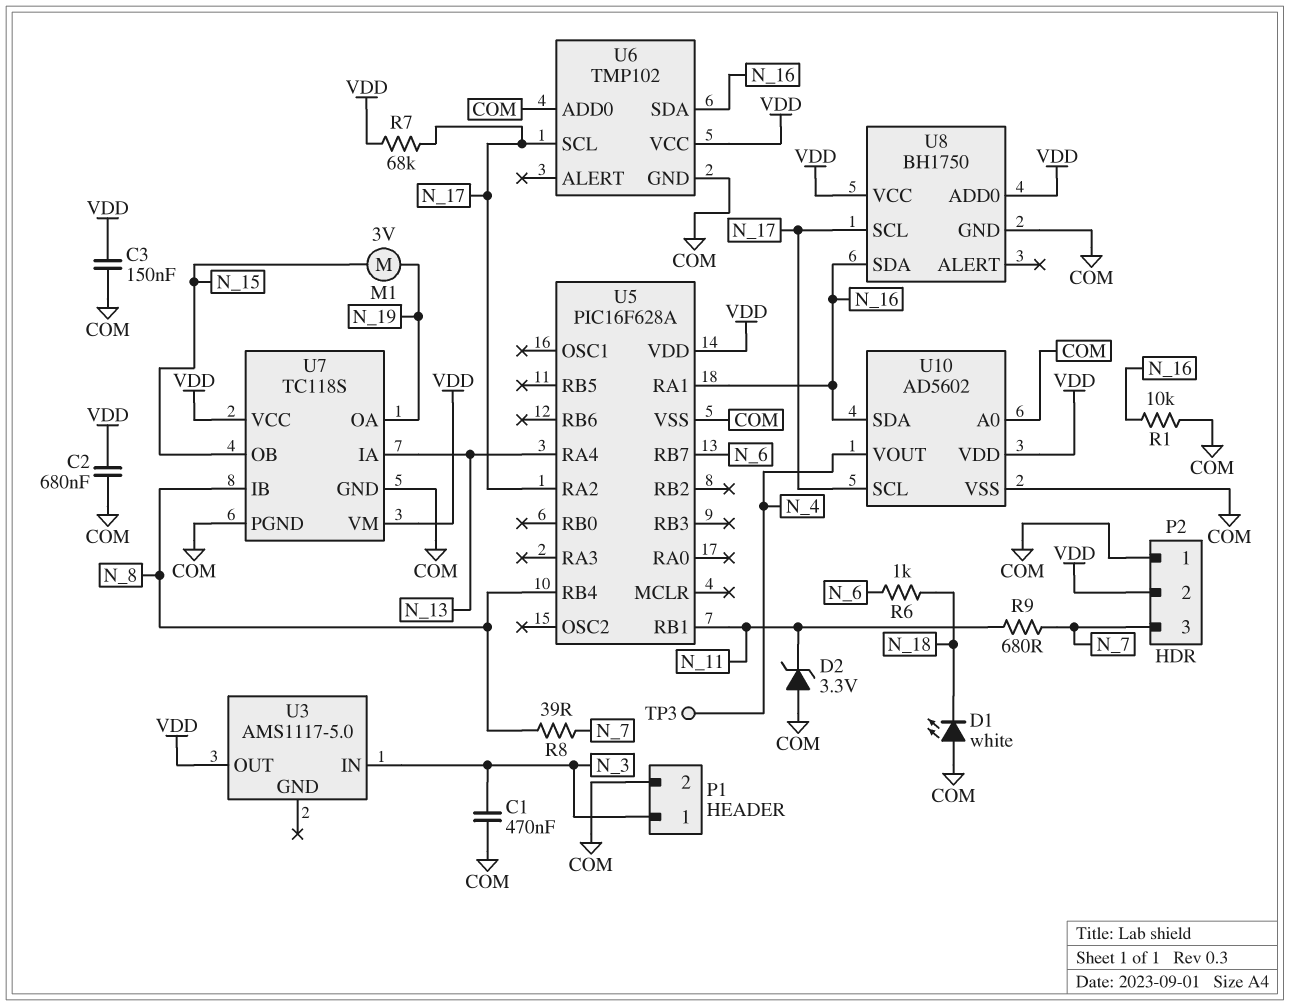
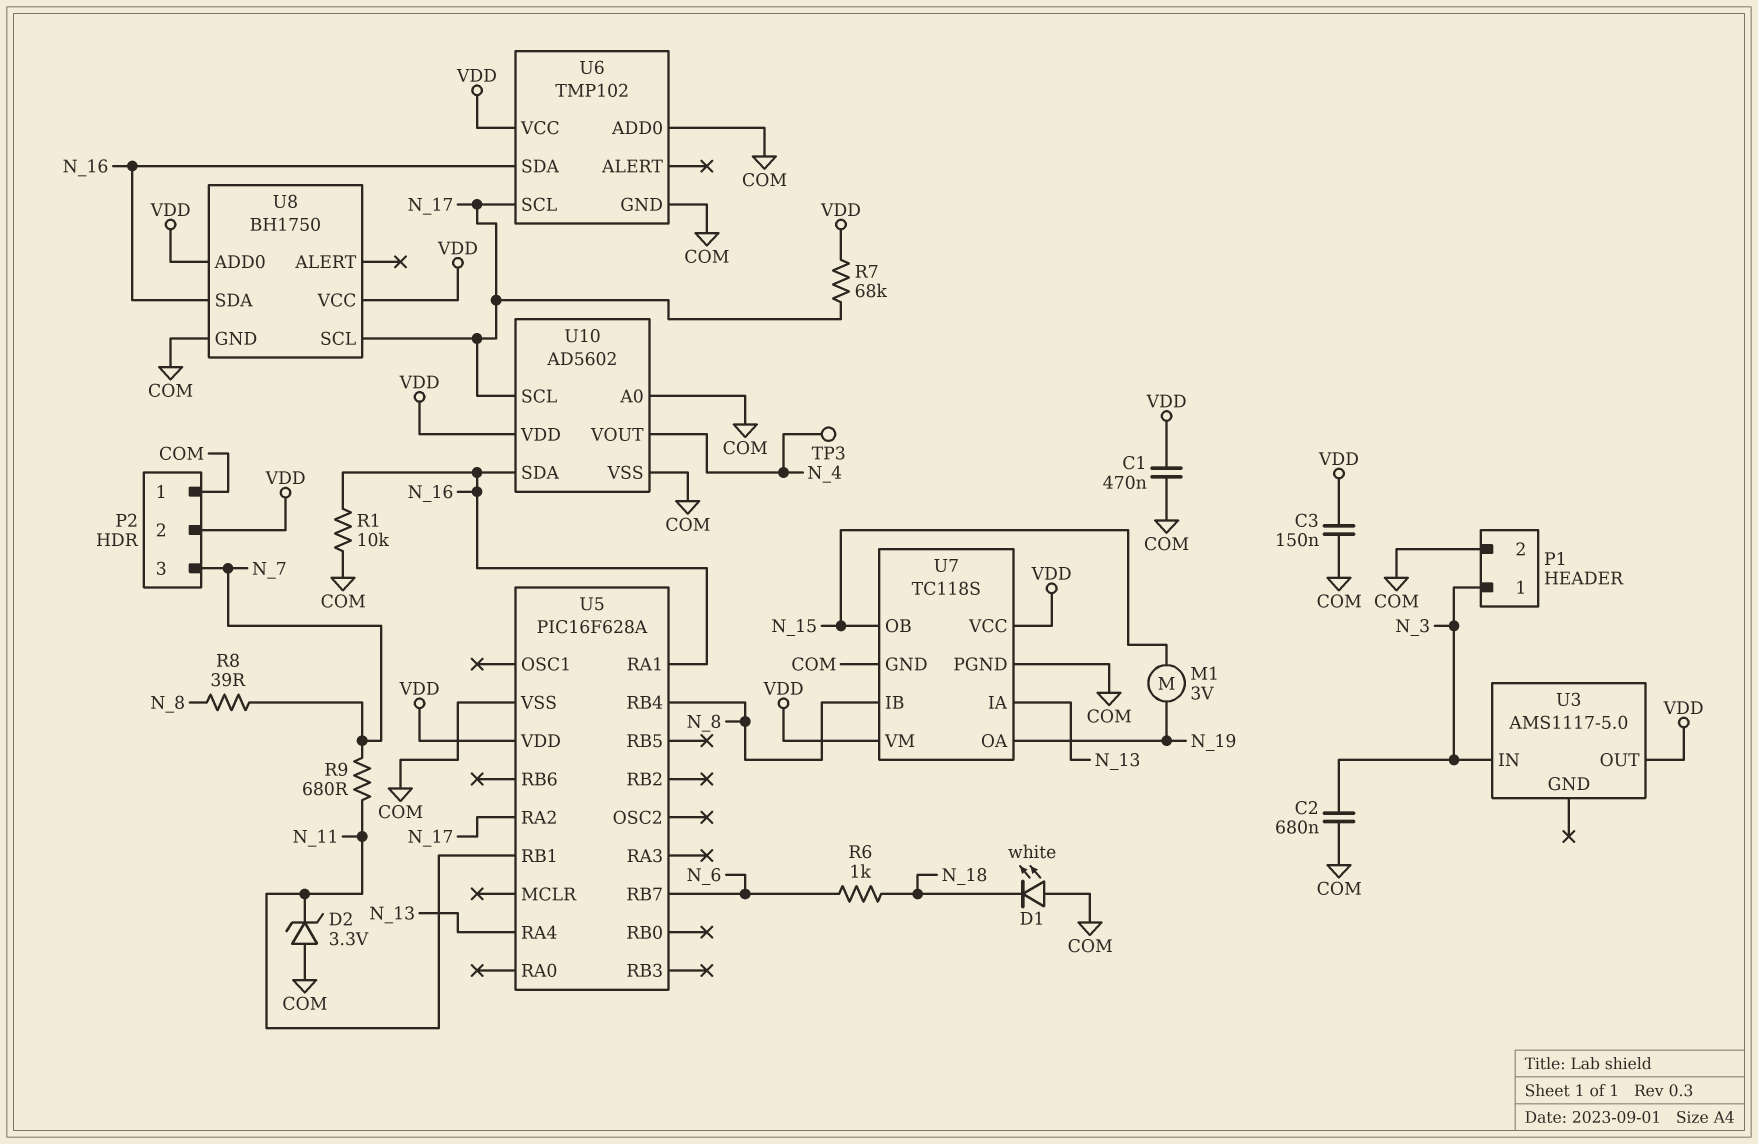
C1: 470nF (COM, N_3) -> 470nF (COM, VDD)
C2: 680nF (COM, VDD) -> 680nF (COM, N_3)

